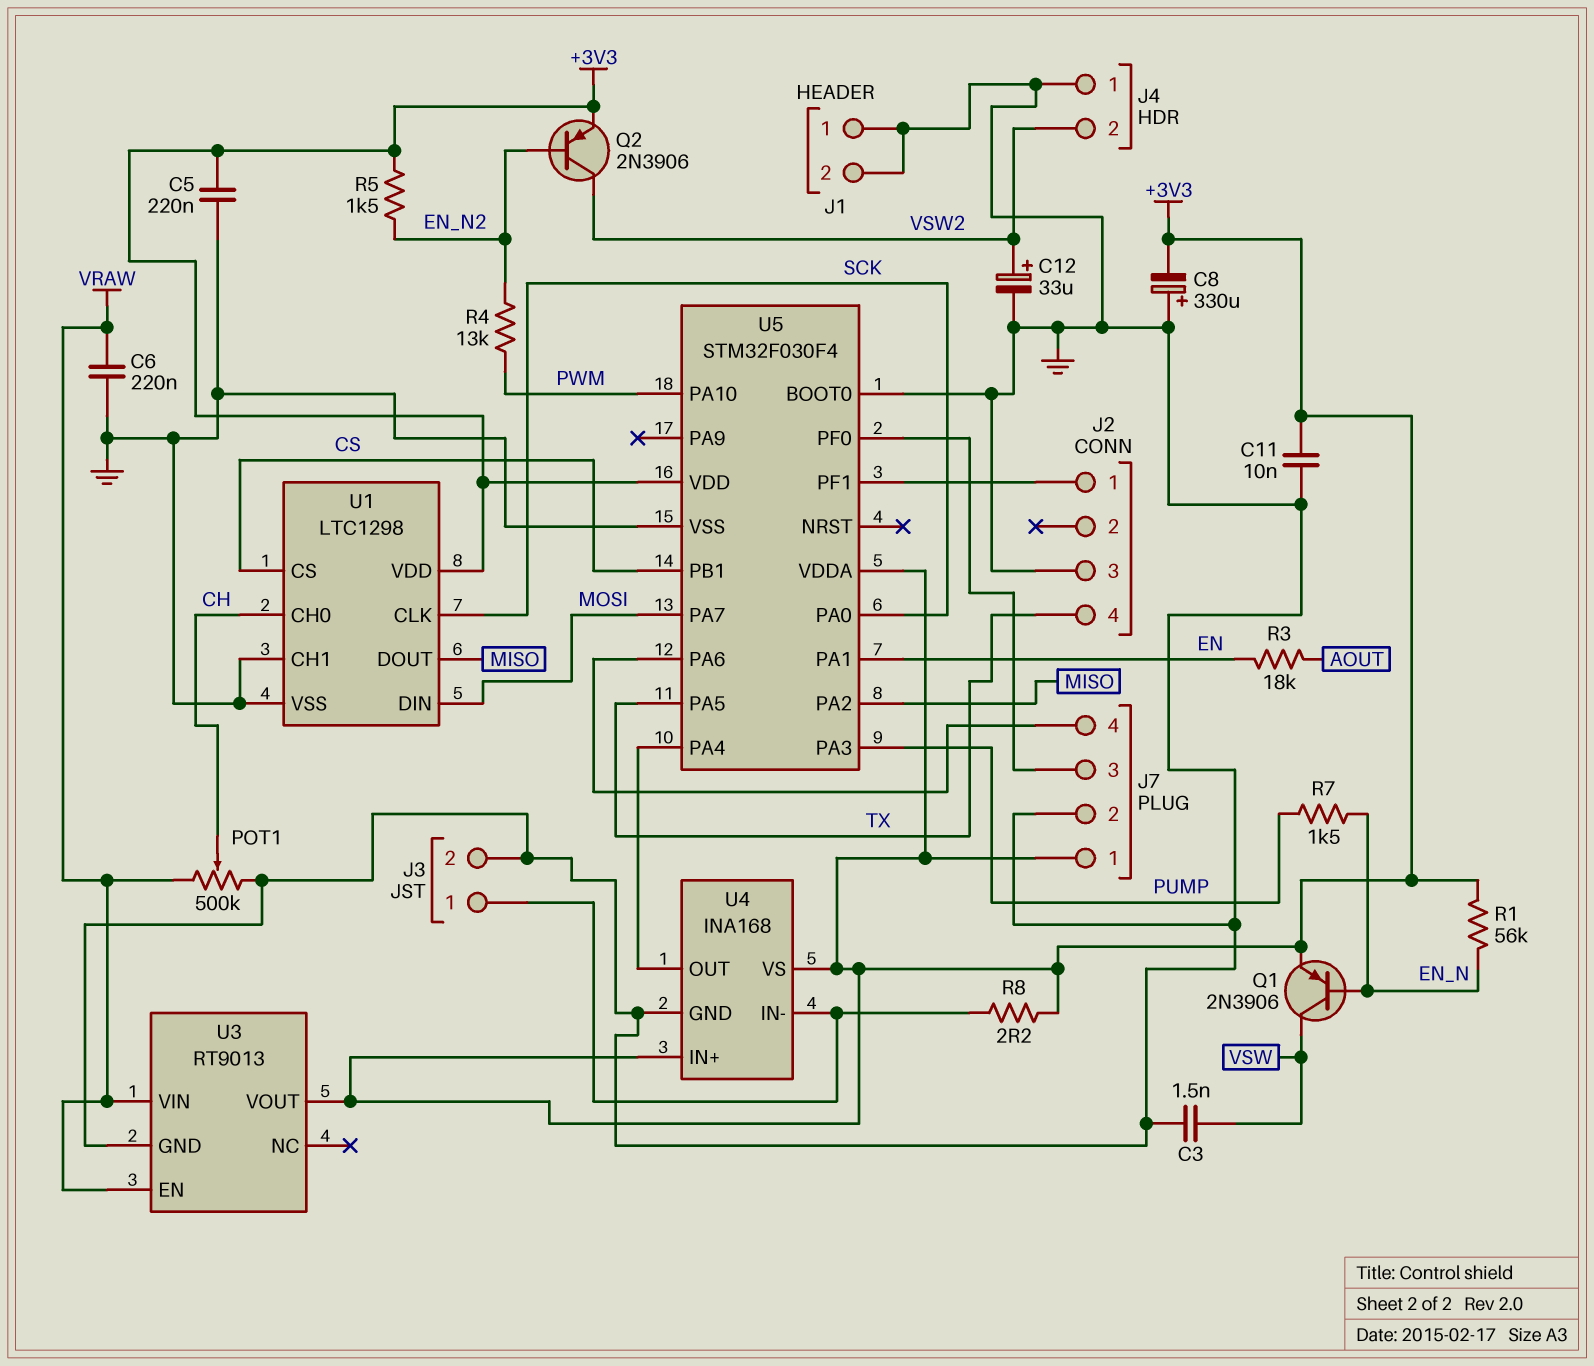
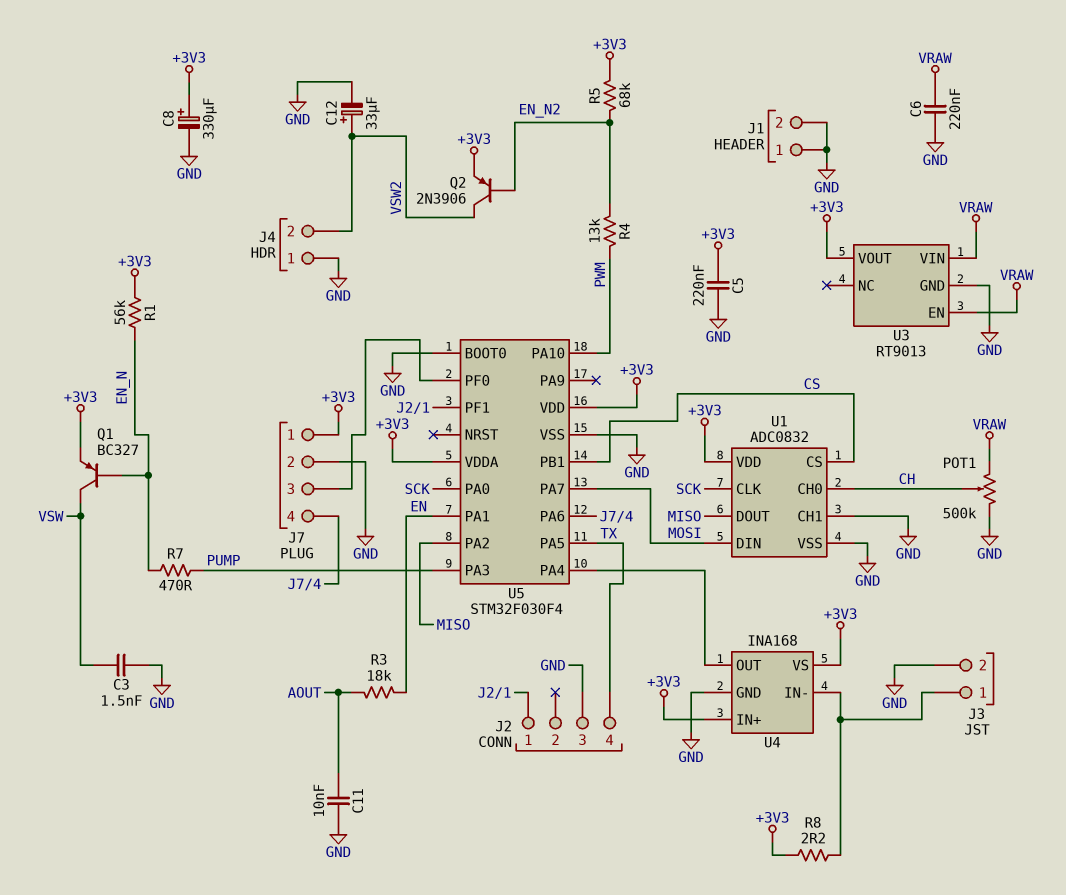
C8: 330uF (plus GND, minus +3V3) -> 330uF (plus +3V3, minus GND)
C11: 10nF (+3V3, GND) -> 10nF (AOUT, GND)
Q1: PNP 2N3906 (B EN_N, C VSW, E +3V3) -> PNP BC327 (B EN_N, C VSW, E +3V3)
R5: 1.5k (+3V3, EN_N2) -> 68k (+3V3, EN_N2)
R7: 1.5k (EN_N, PUMP) -> 470 (EN_N, PUMP)
U1: LTC1298 -> ADC0832

